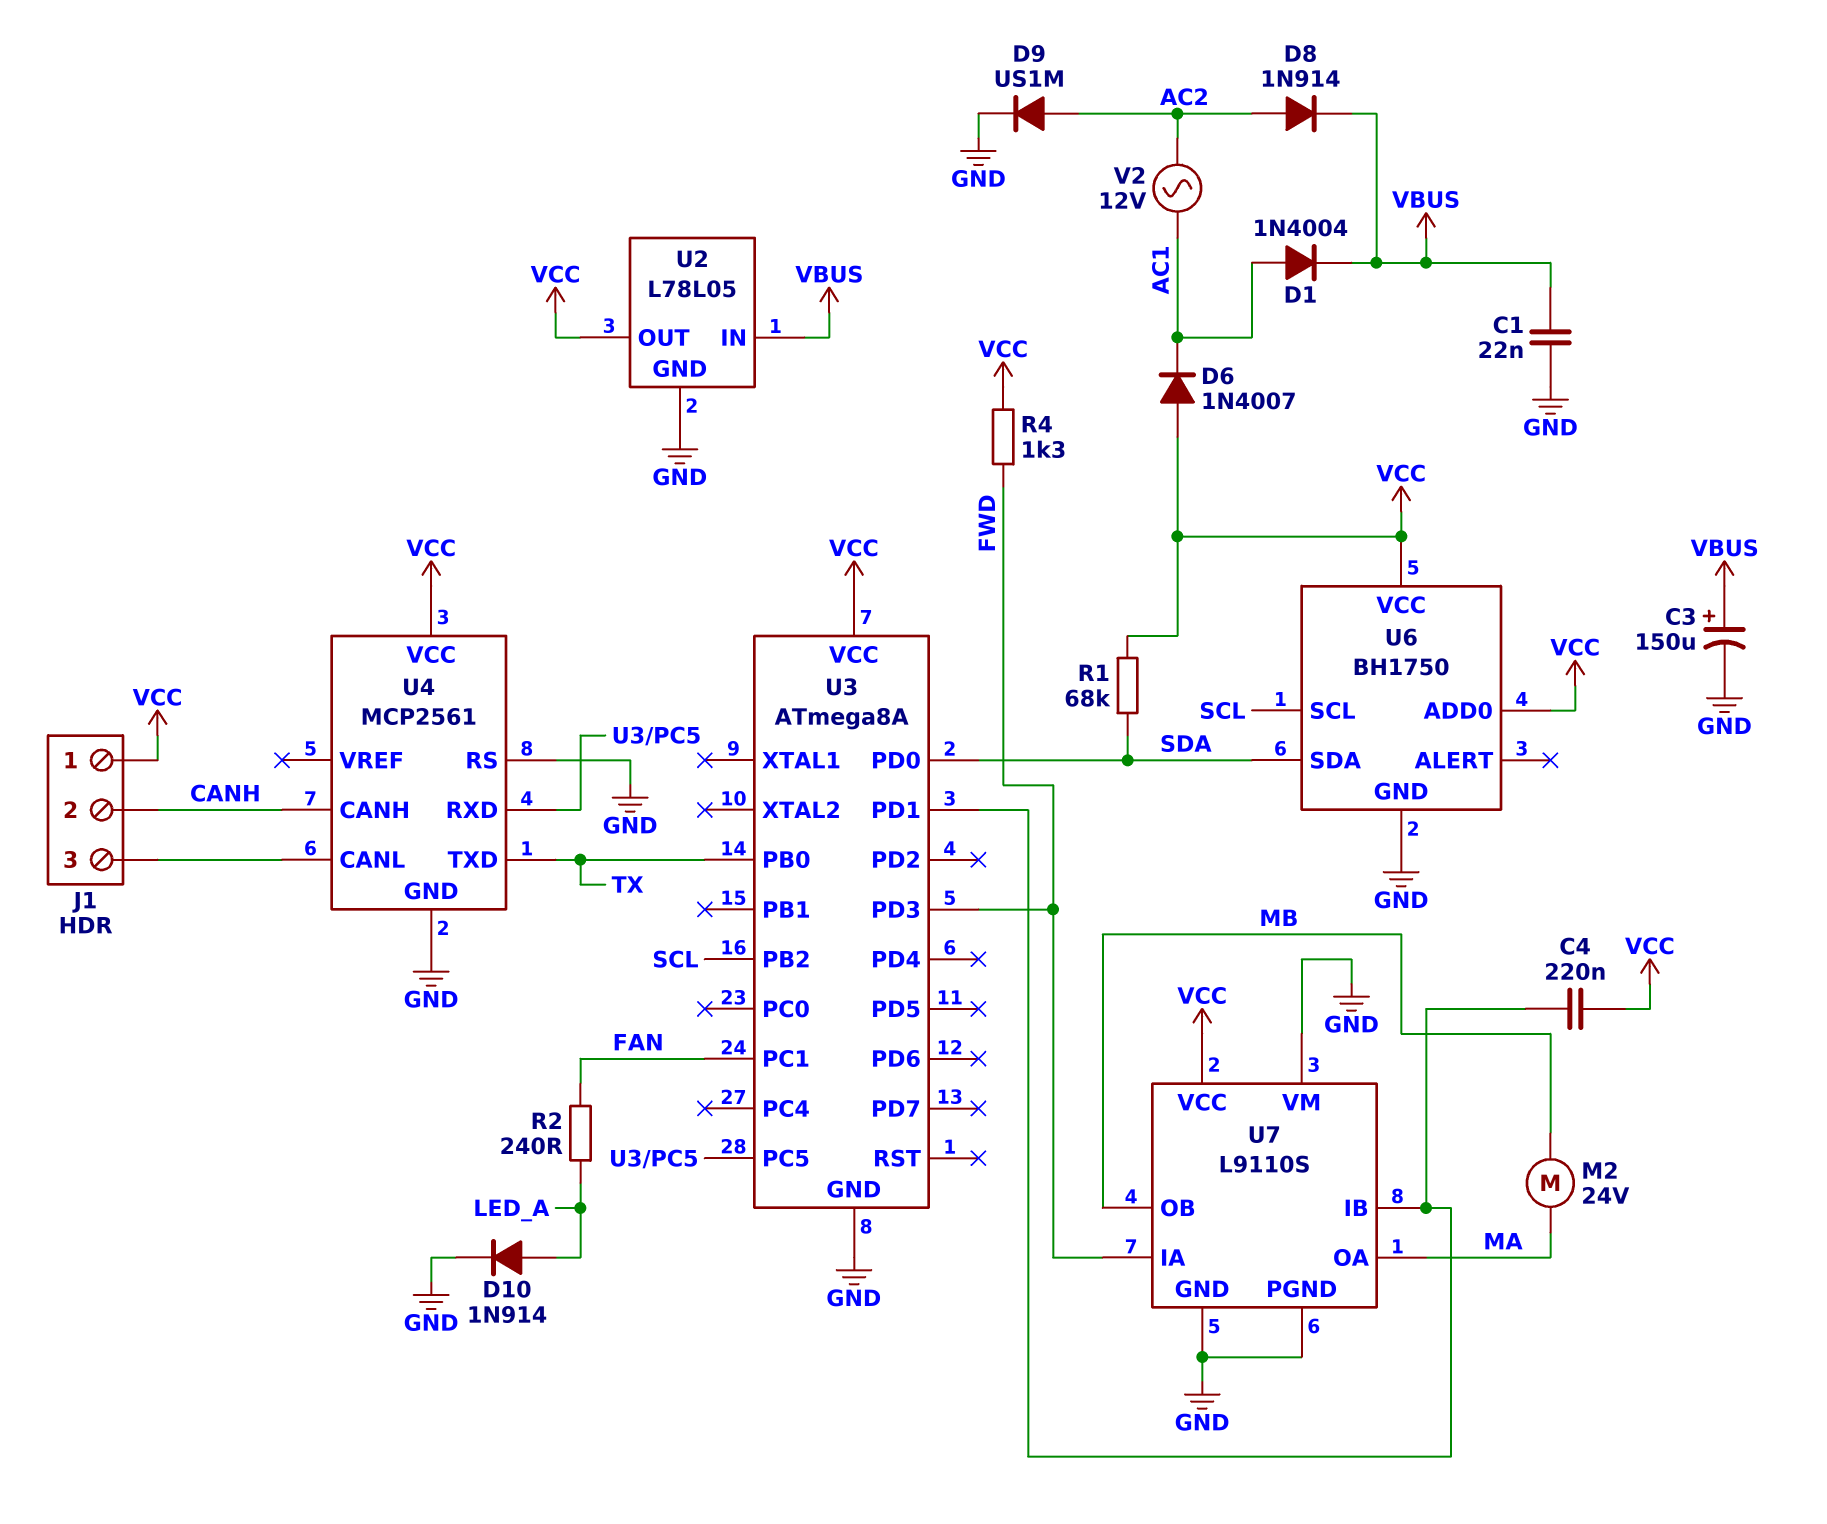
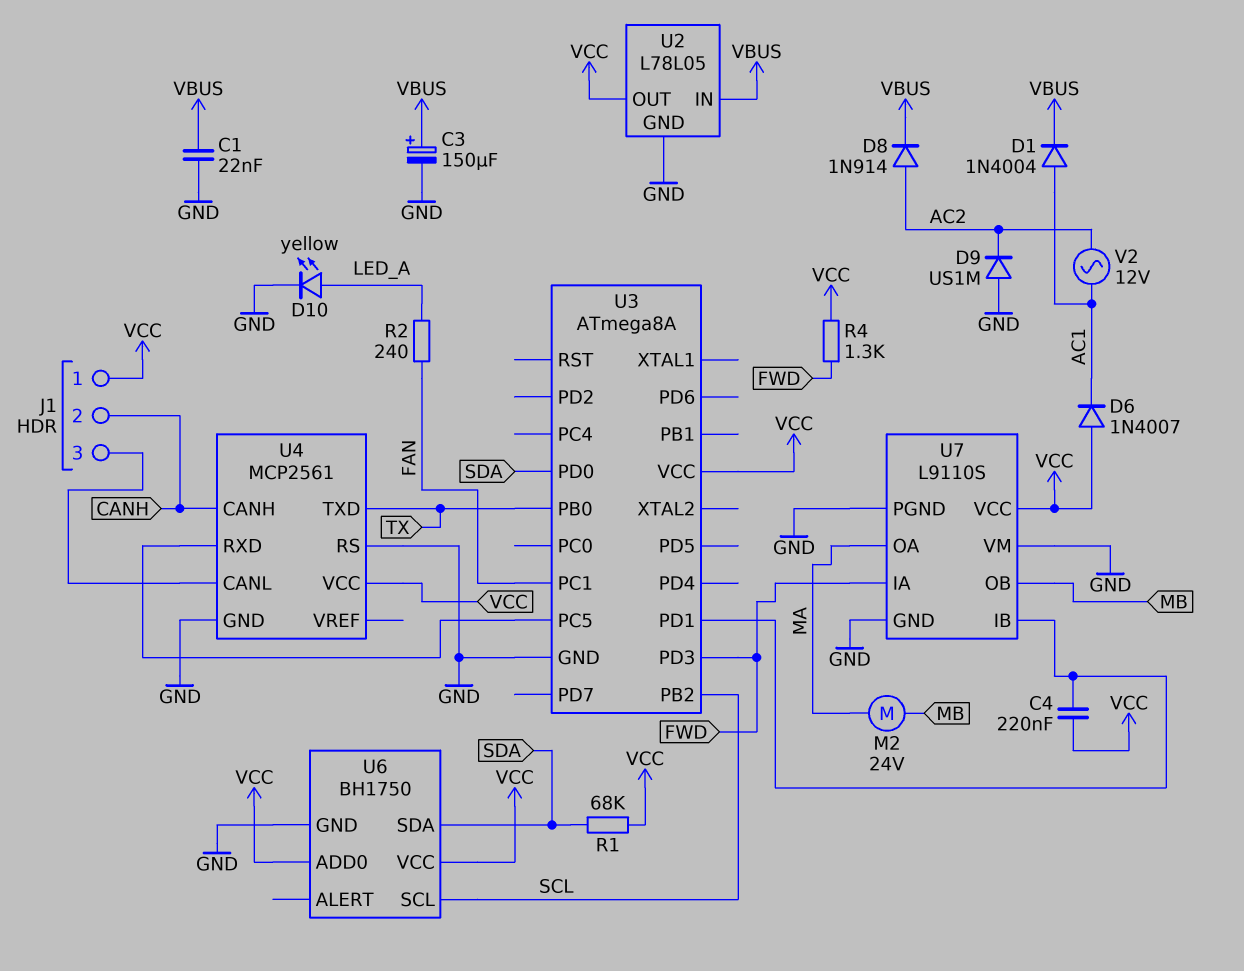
D9: diode US1M (A AC2, K GND) -> diode US1M (A GND, K AC2)
D10: diode 1N914 (A LED_A, K GND) -> LED yellow (A LED_A, K GND)

